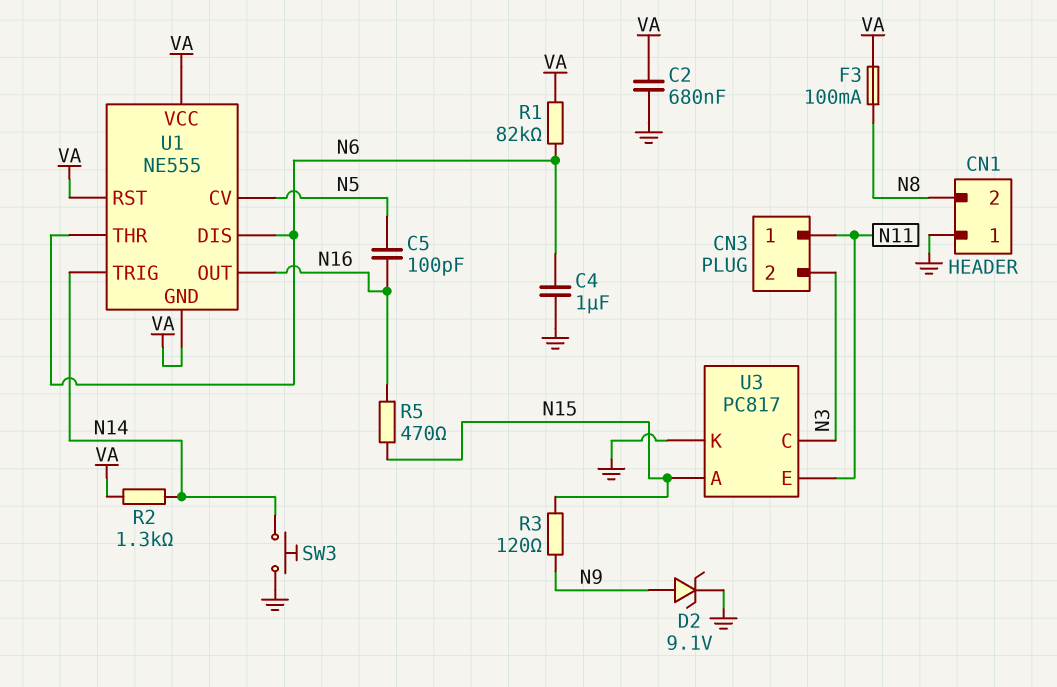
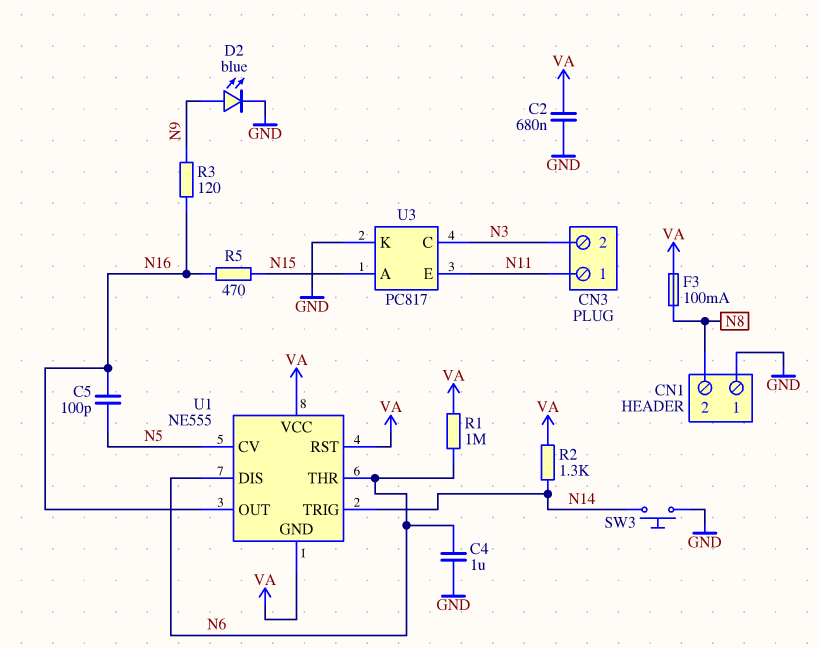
D2: zener 9.1V (A N9, K GND) -> LED blue (A N9, K GND)
R1: 82k (N6, VA) -> 1M (N6, VA)
R3: 120 (N9, N15) -> 120 (N9, N16)

